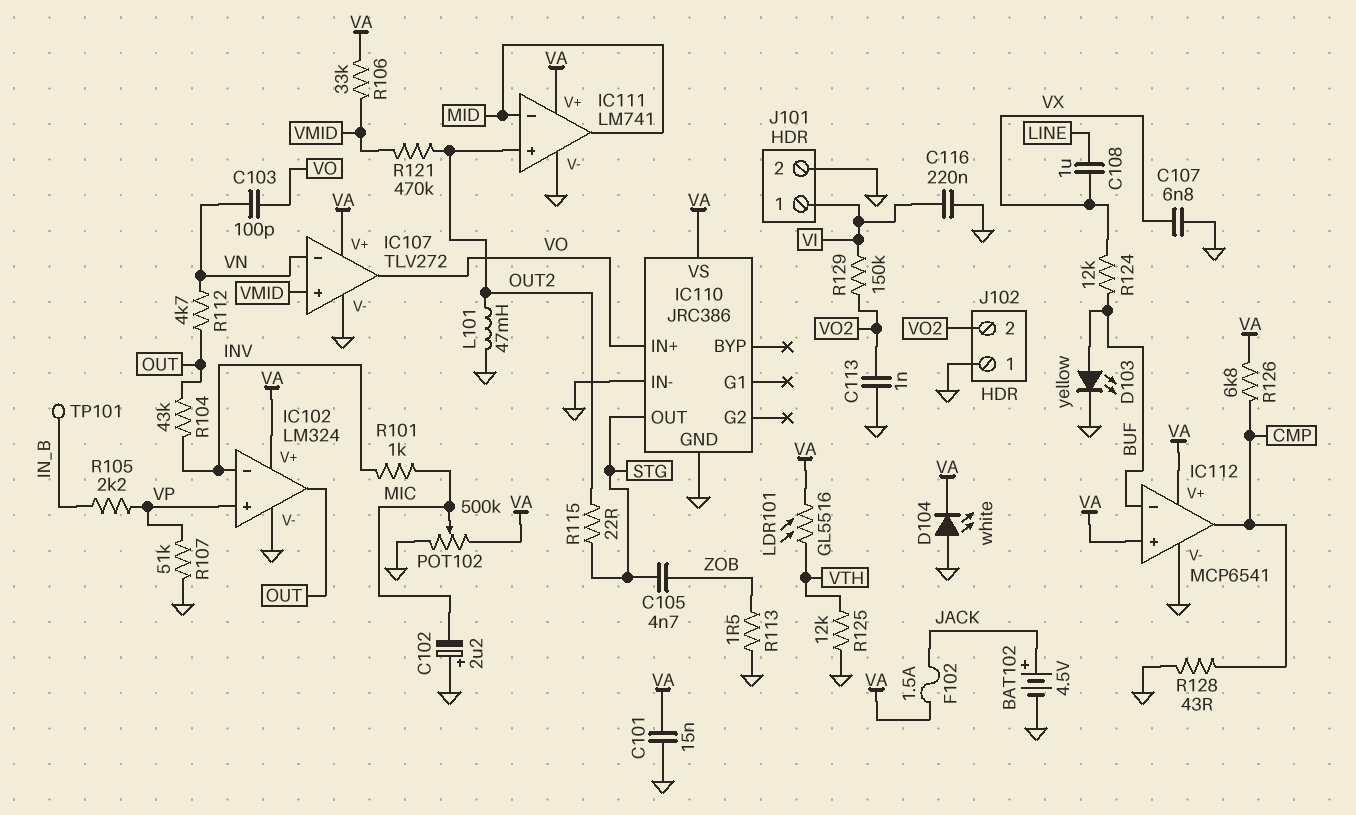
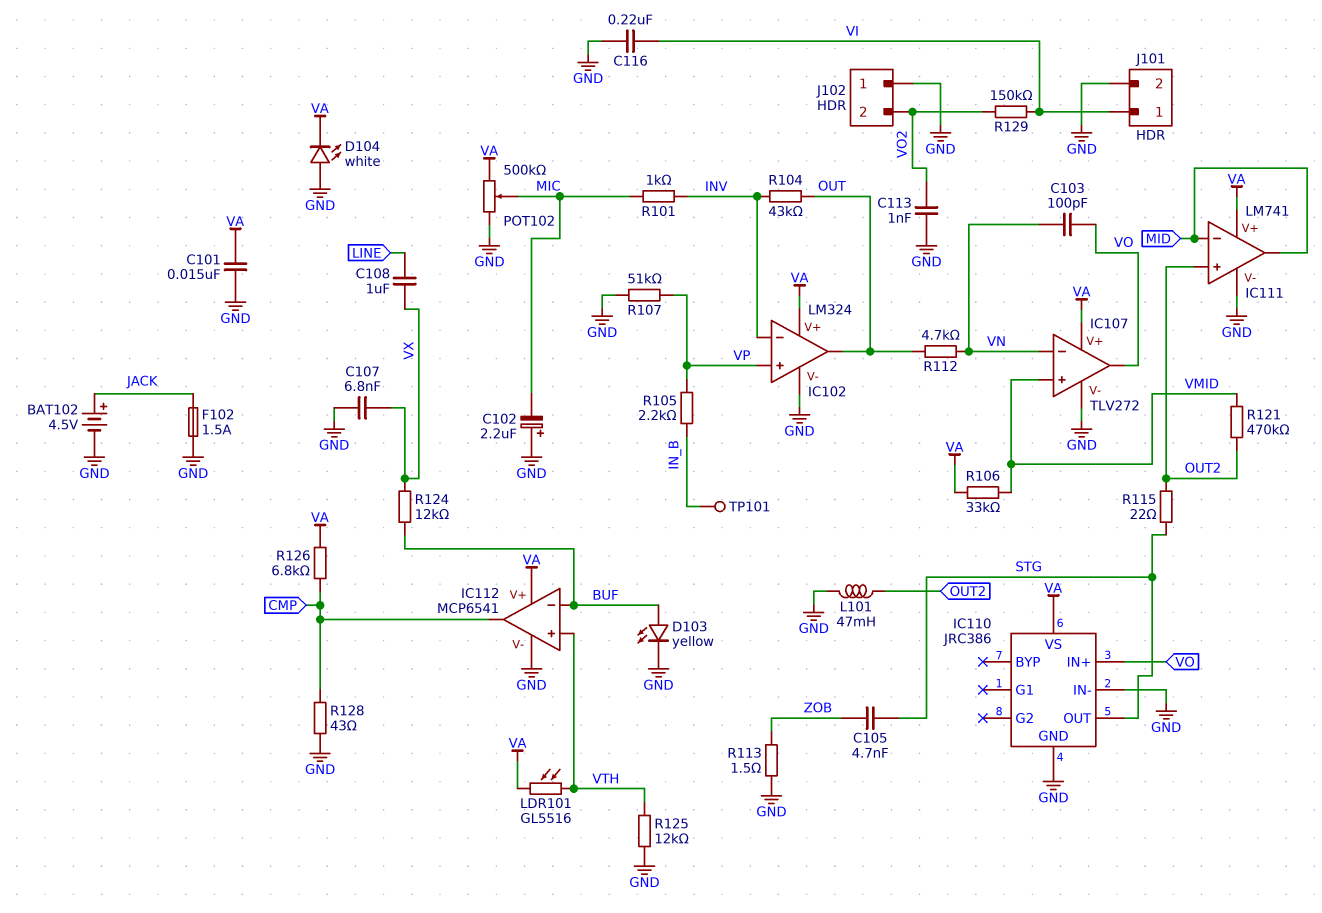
F102: 1.5A (JACK, VA) -> 1.5A (GND, JACK)
IC112 pin in+: VA -> VTH

